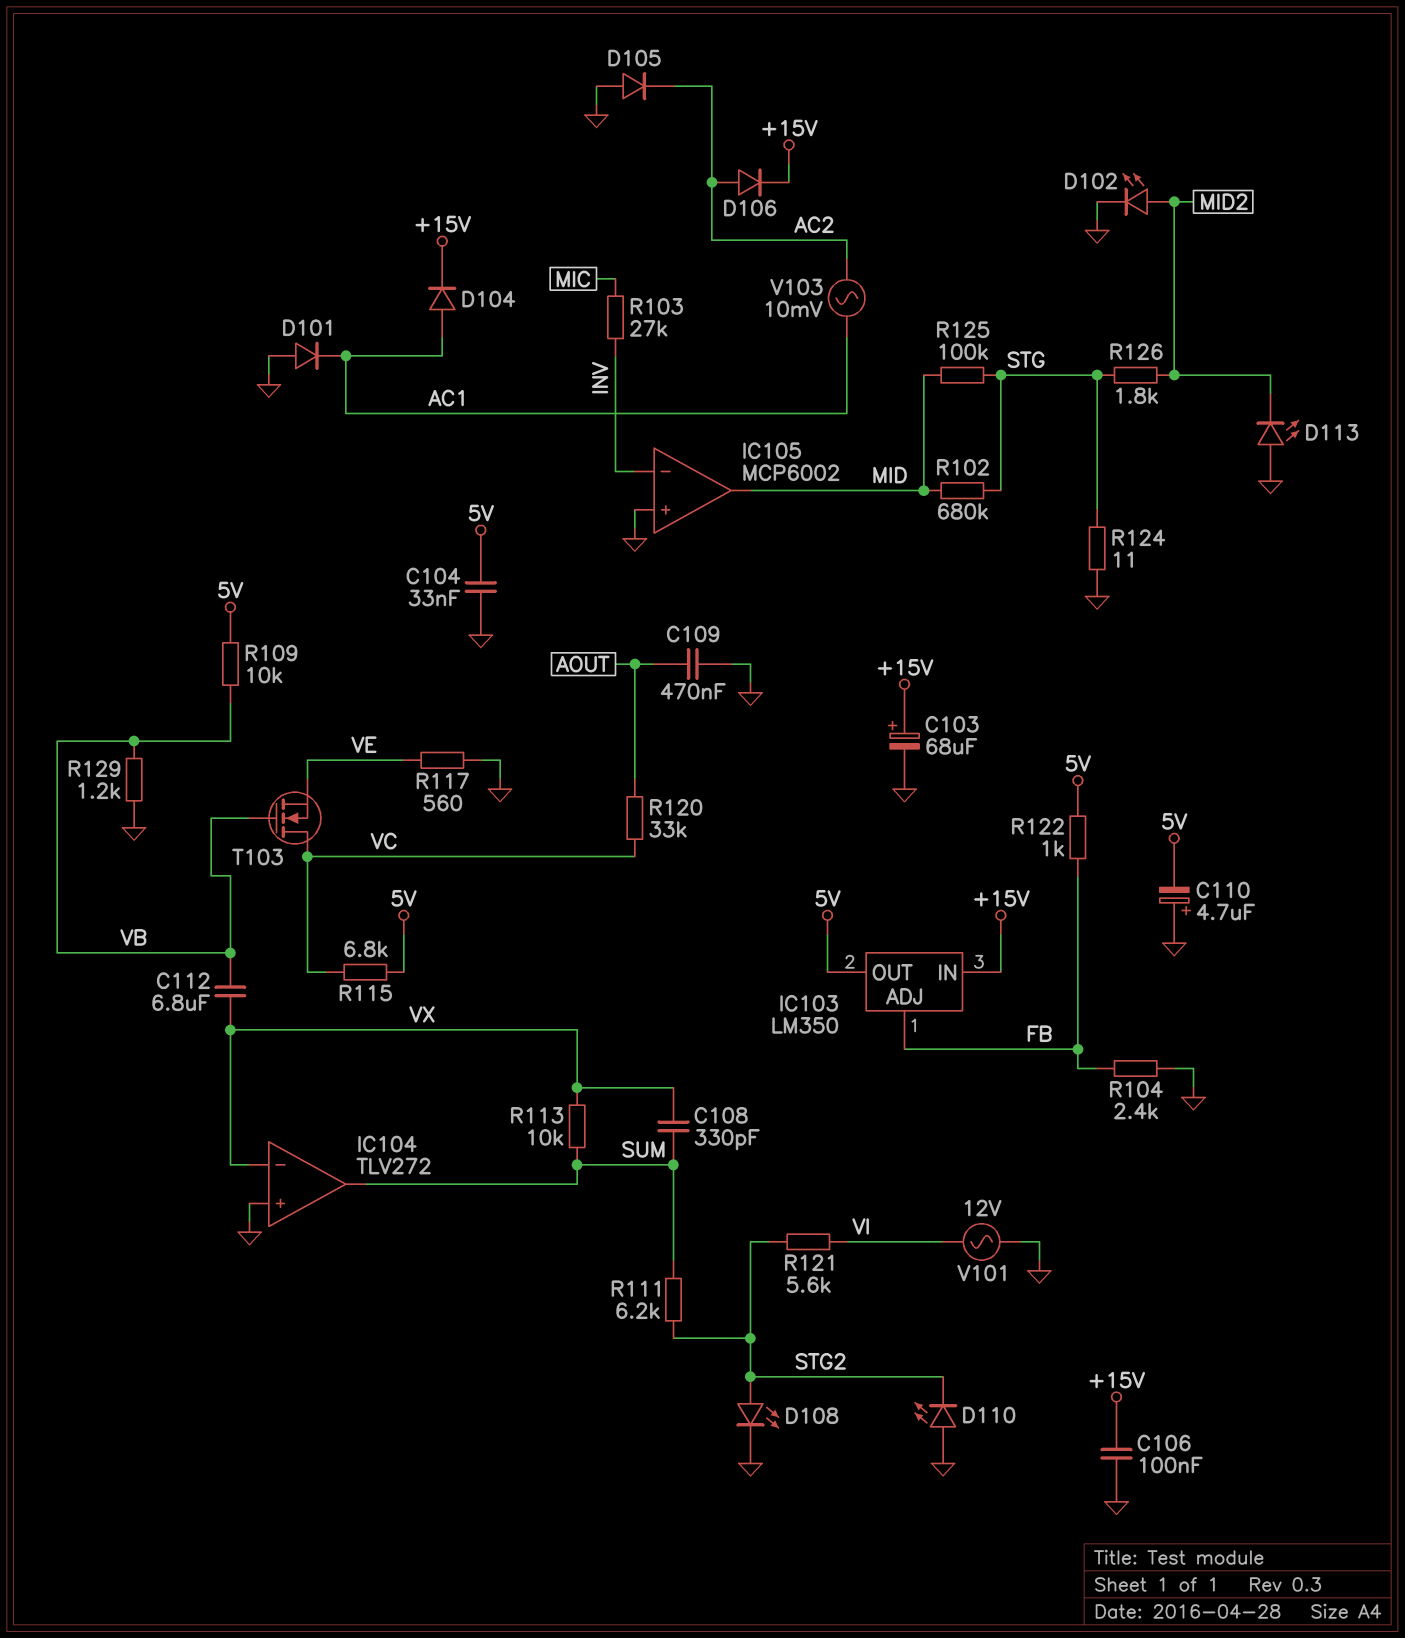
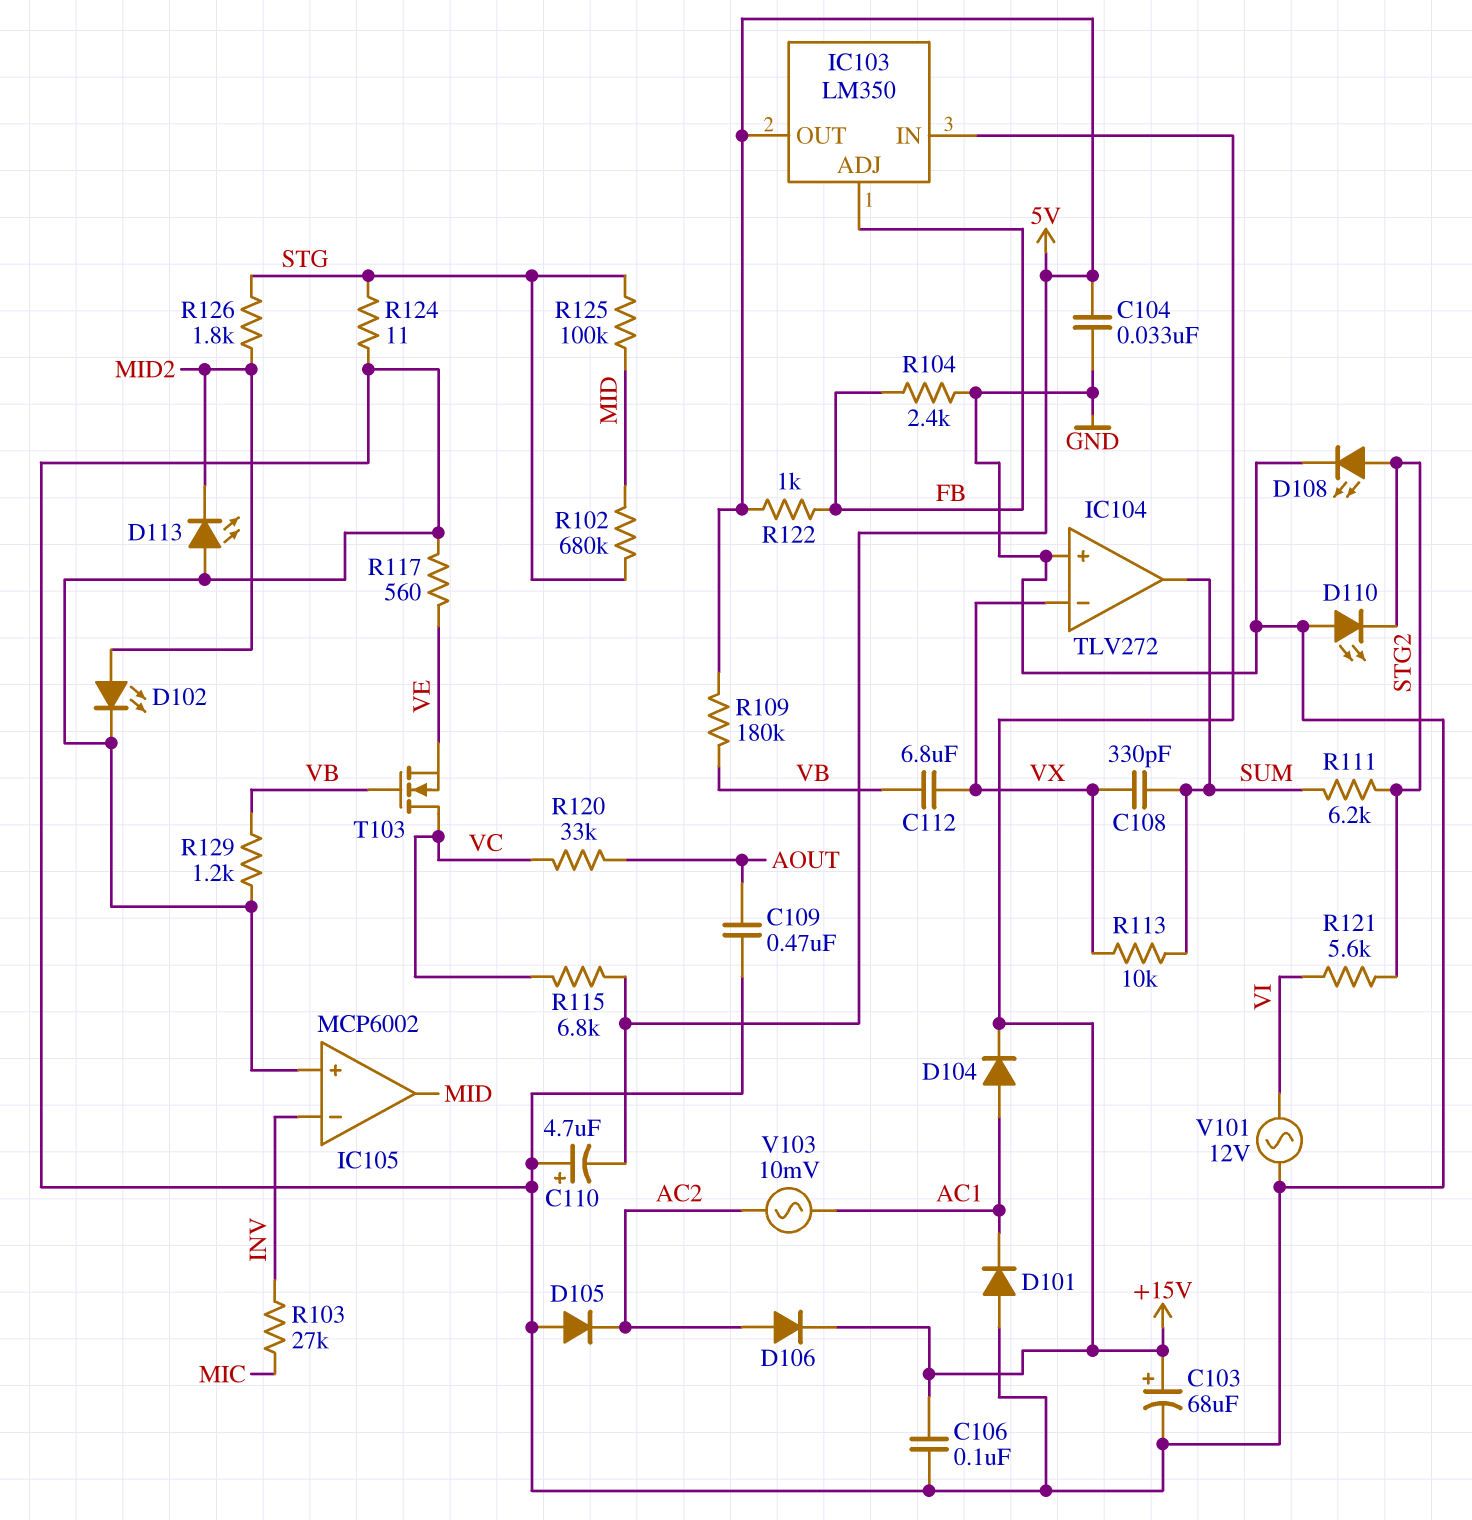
R109: 10k (5V, VB) -> 180k (5V, VB)

